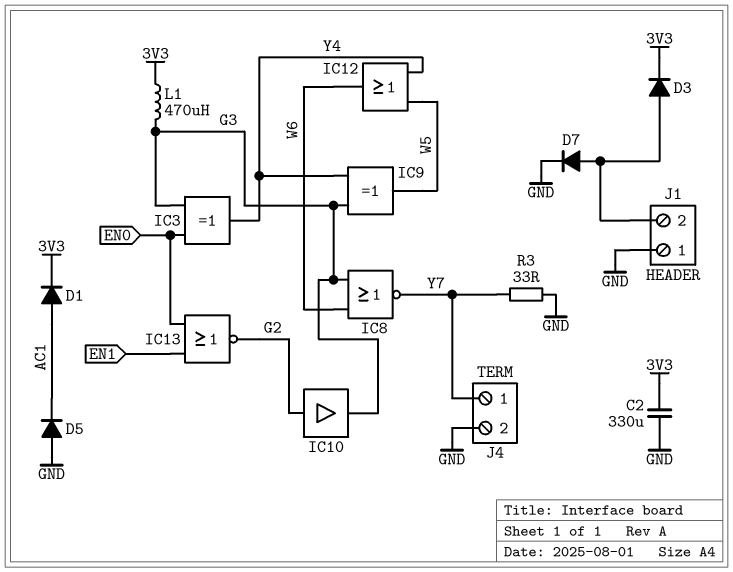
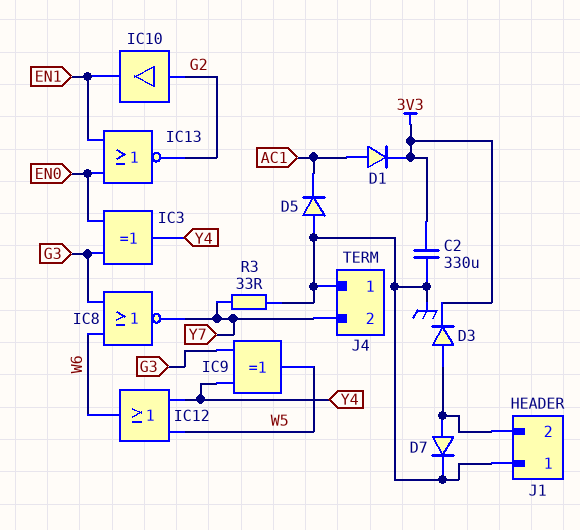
IC10: buffer (in G2, out G3) -> buffer (in G2, out EN1)
J4 pin 1: Y7 -> GND
J4 pin 2: GND -> Y7
L1: 470uH (3V3, G3) -> none

